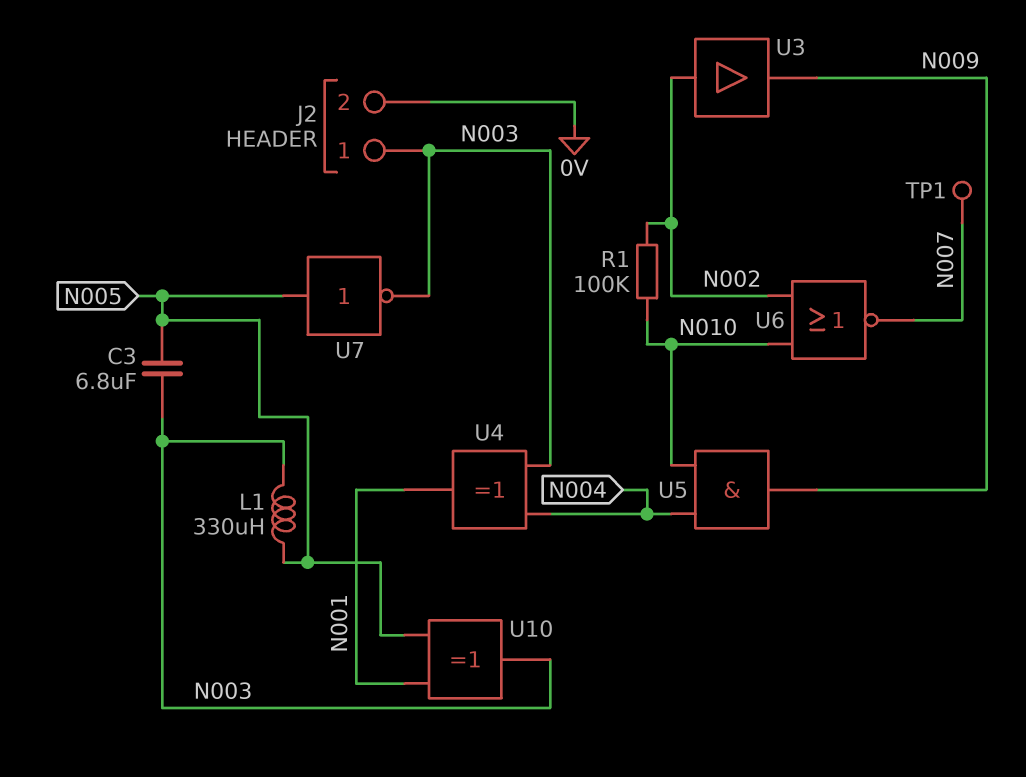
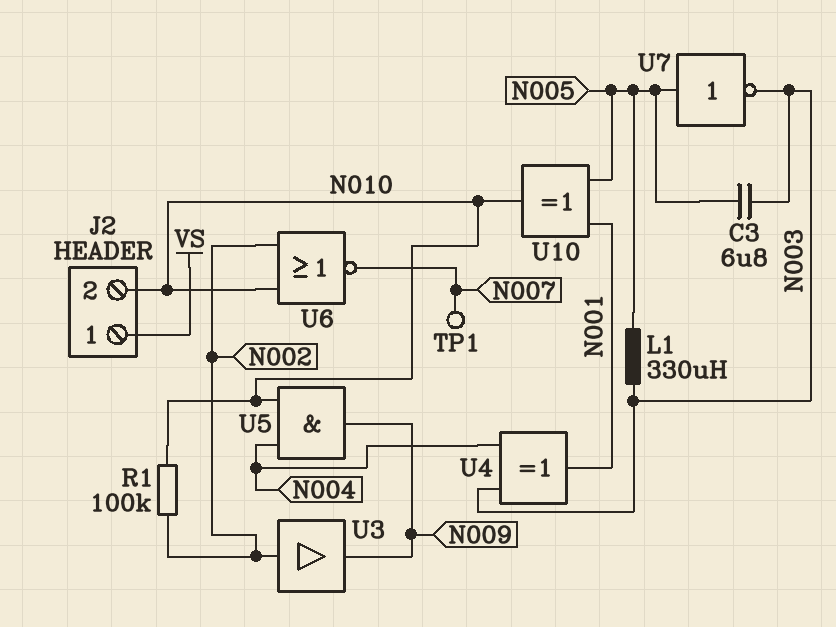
J2 pin 1: N003 -> VS
J2 pin 2: 0V -> N010
U10: XOR (in N001, in N005, out N003) -> XOR (in N001, in N005, out N010)

